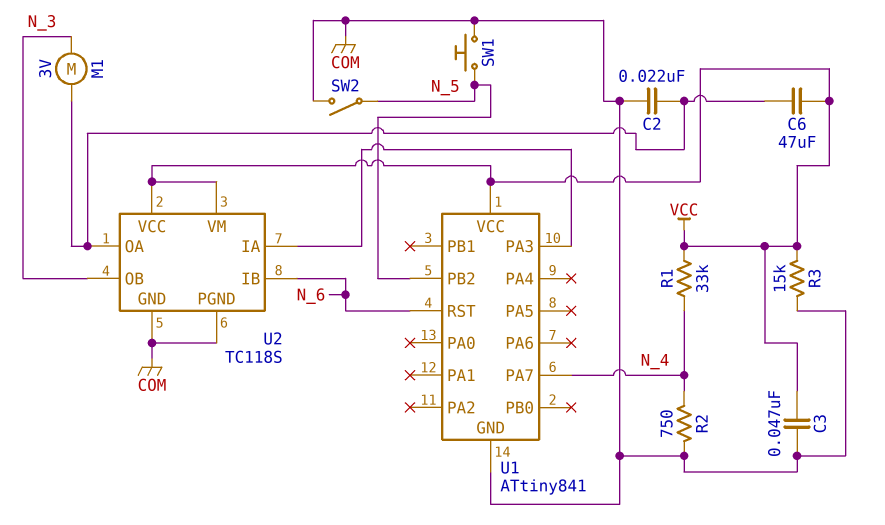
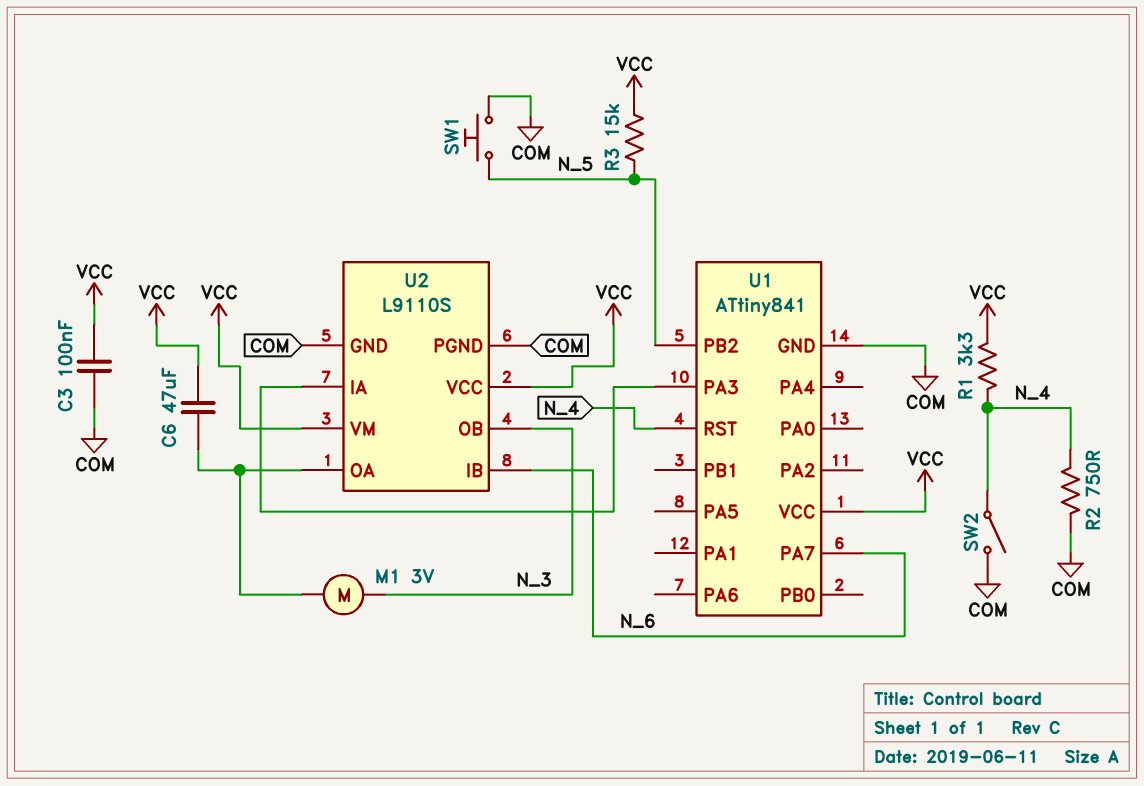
C2: 22nF (COM, U2/OA) -> none
C3: 47nF (COM, VCC) -> 100nF (COM, VCC)
R1: 33k (N_4, VCC) -> 3.3k (N_4, VCC)
R3: 15k (COM, VCC) -> 15k (N_5, VCC)
SW2: switch (COM, N_5) -> switch (COM, N_4)
U1 pin PA7: N_4 -> N_6
U1 pin RST: N_6 -> N_4
U2: TC118S -> L9110S

